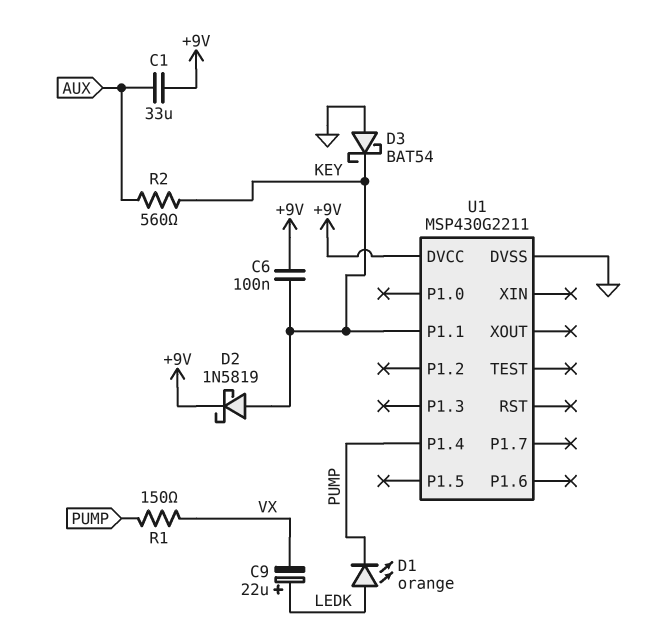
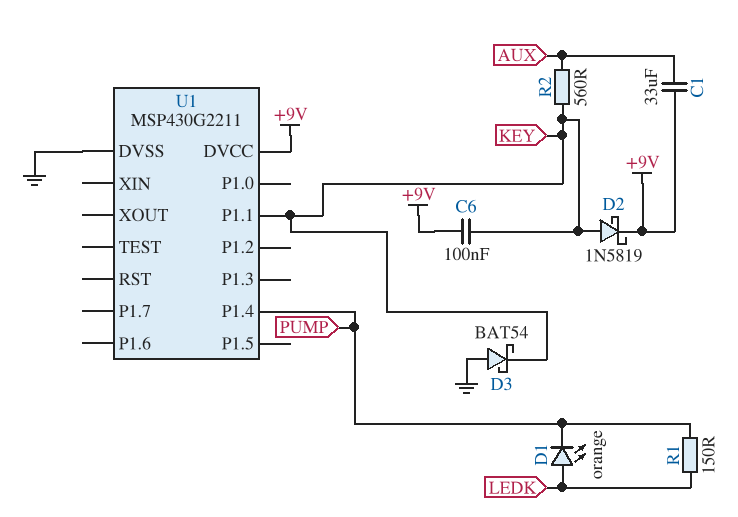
C9: 22uF (plus LEDK, minus VX) -> none
R1: 150 (PUMP, VX) -> 150 (LEDK, PUMP)

